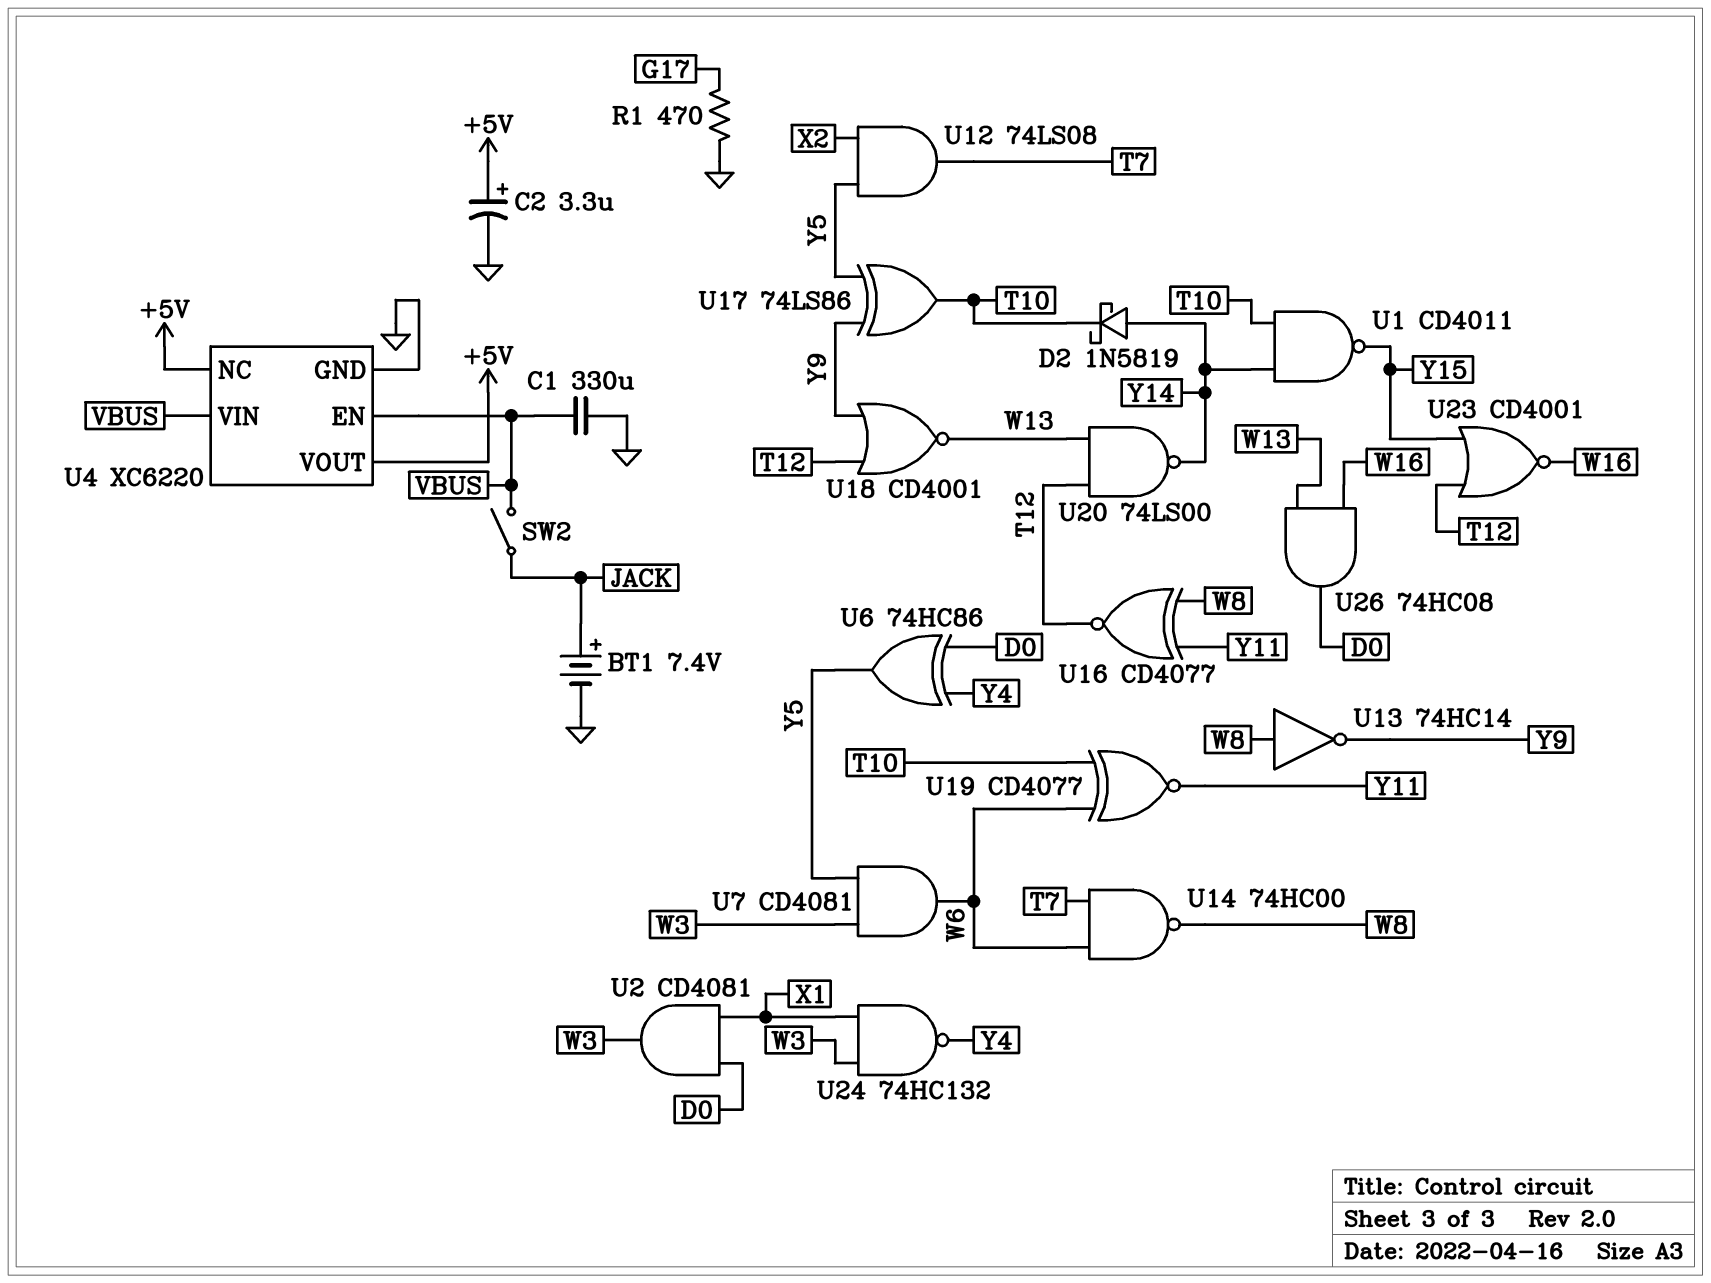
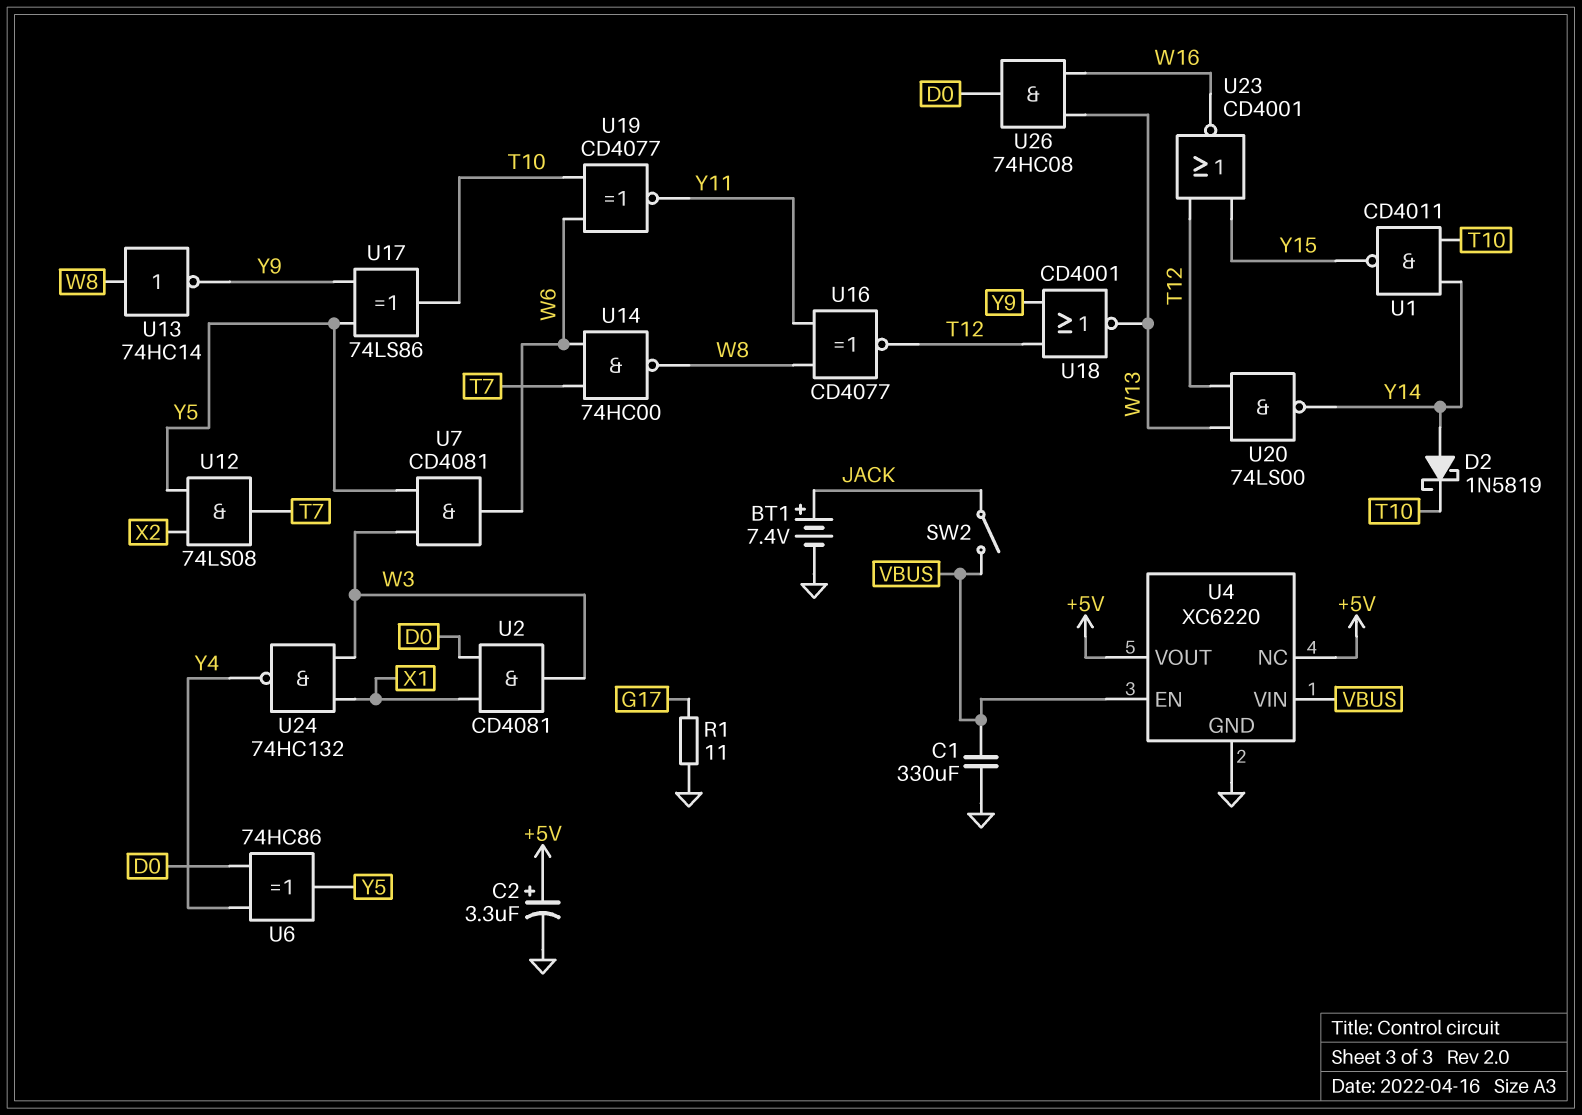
R1: 470 (G17, GND) -> 11 (G17, GND)

